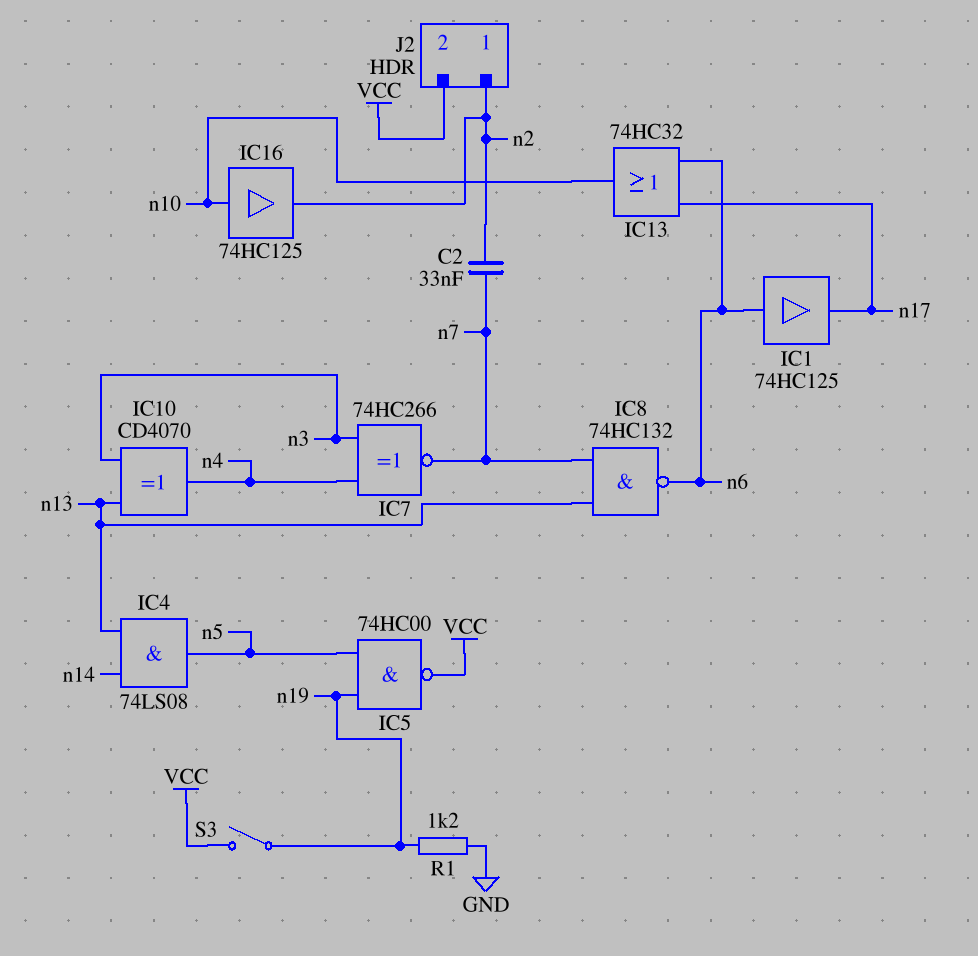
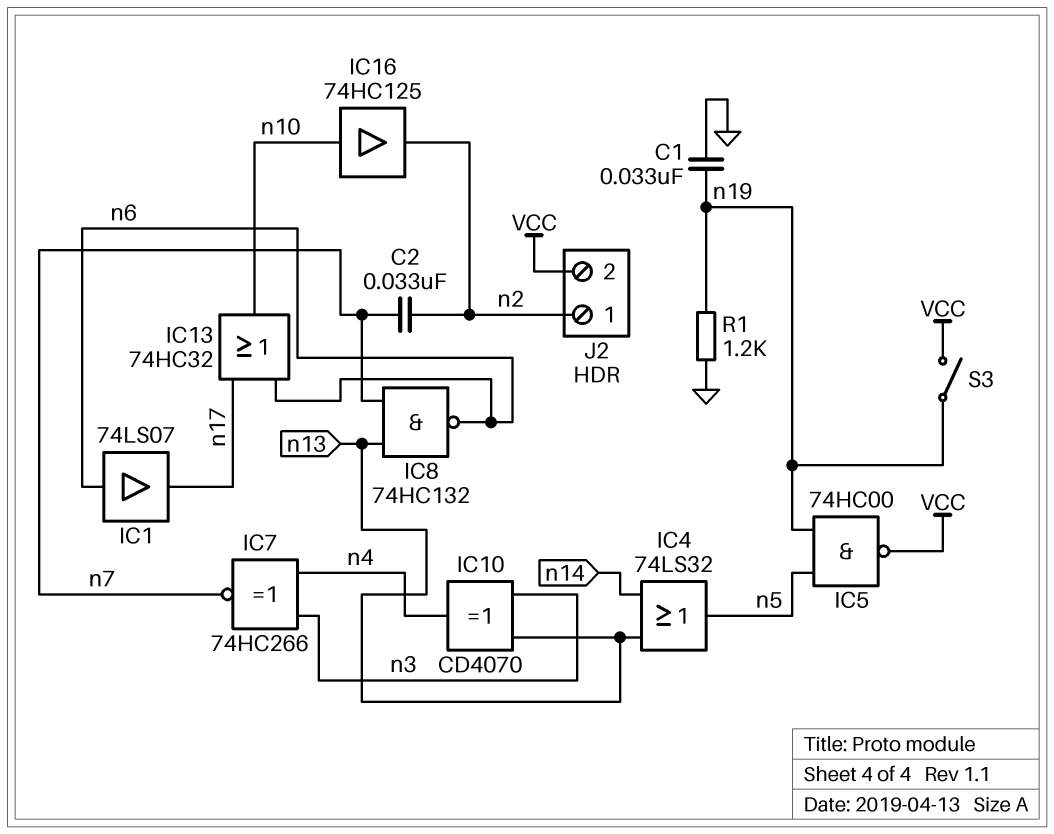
C1: none -> 33nF (GND, n19)
IC1: buffer 74HC125 (in n6, out n17) -> buffer 74LS07 (in n6, out n17)
IC4: AND 74LS08 (in n13, in n14, out n5) -> OR 74LS32 (in n13, in n14, out n5)

